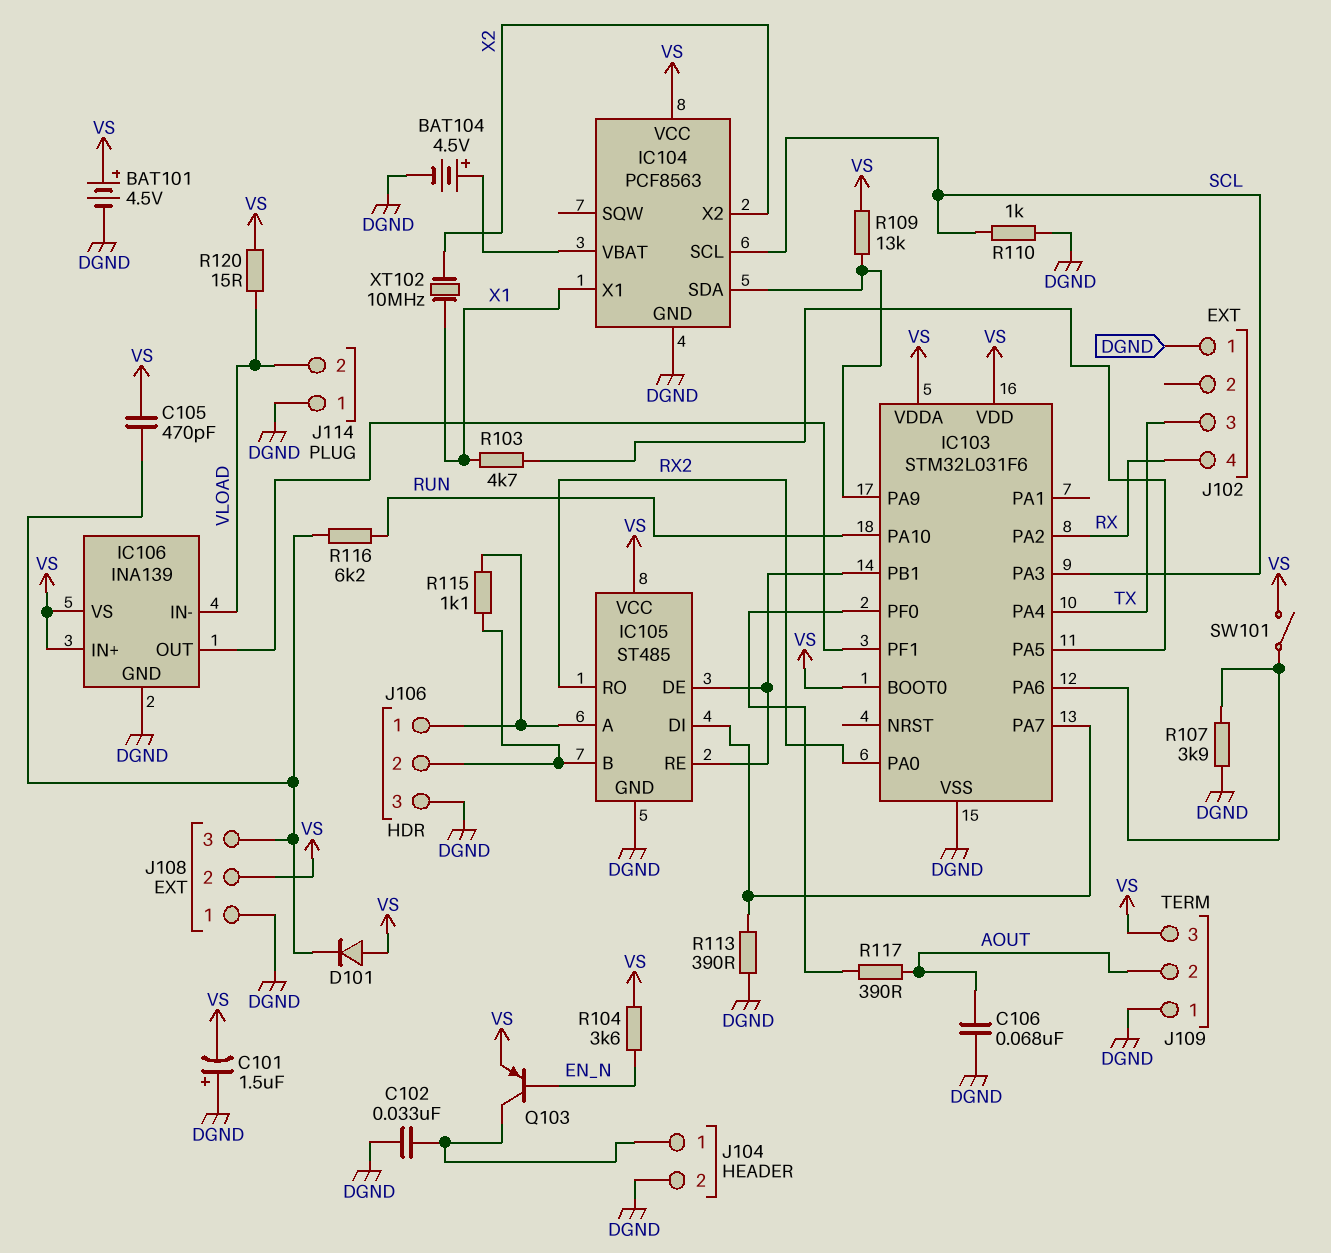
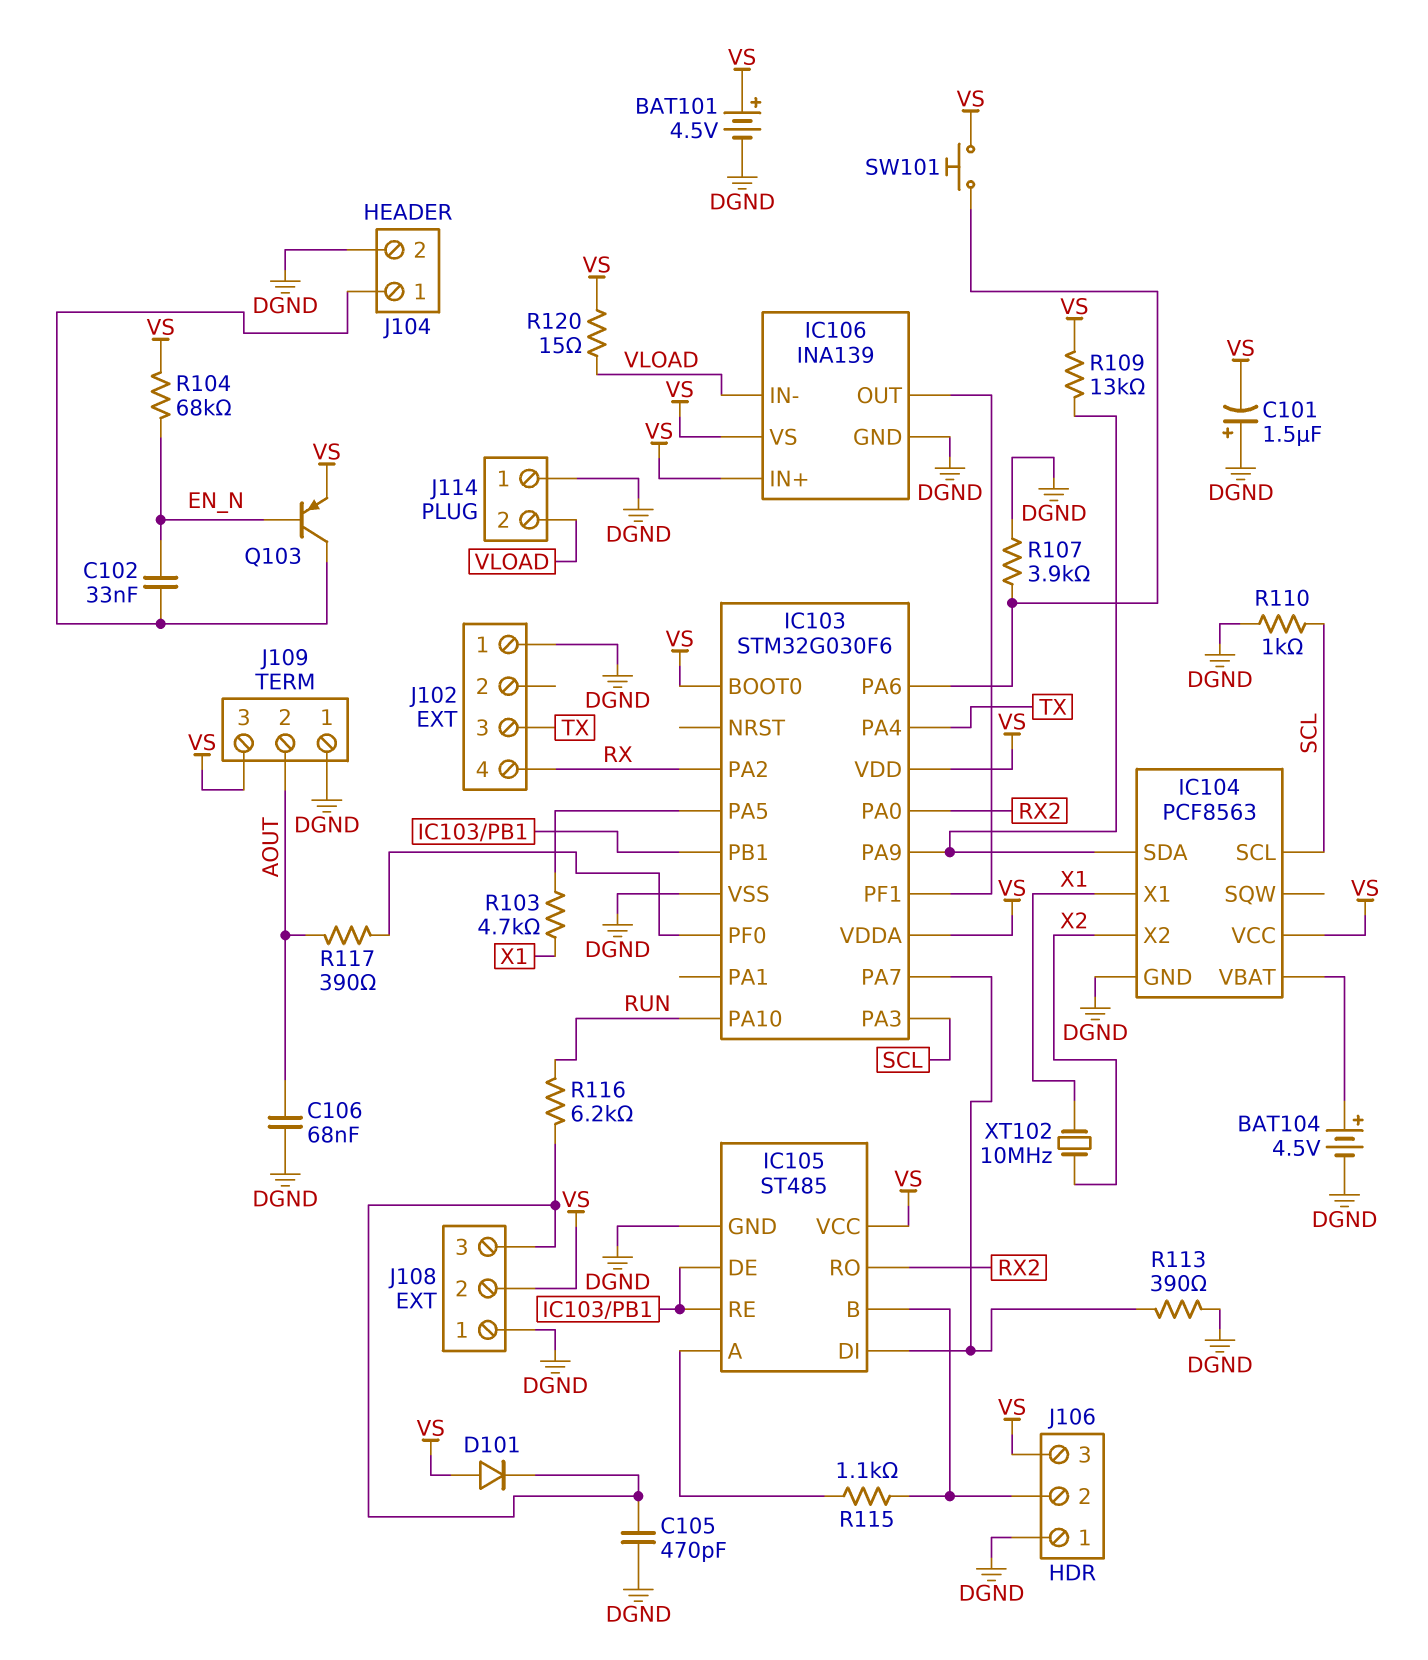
C102: 33nF (DGND, J104/1) -> 33nF (EN_N, J104/1)
C105: 470pF (J108/3, VS) -> 470pF (DGND, J108/3)
IC103: STM32L031F6 -> STM32G030F6
J106 pin 1: IC105/A -> DGND
J106 pin 3: DGND -> VS
R104: 3.6k (EN_N, VS) -> 68k (EN_N, VS)
SW101: switch (IC103/PA6, VS) -> button (IC103/PA6, VS)

